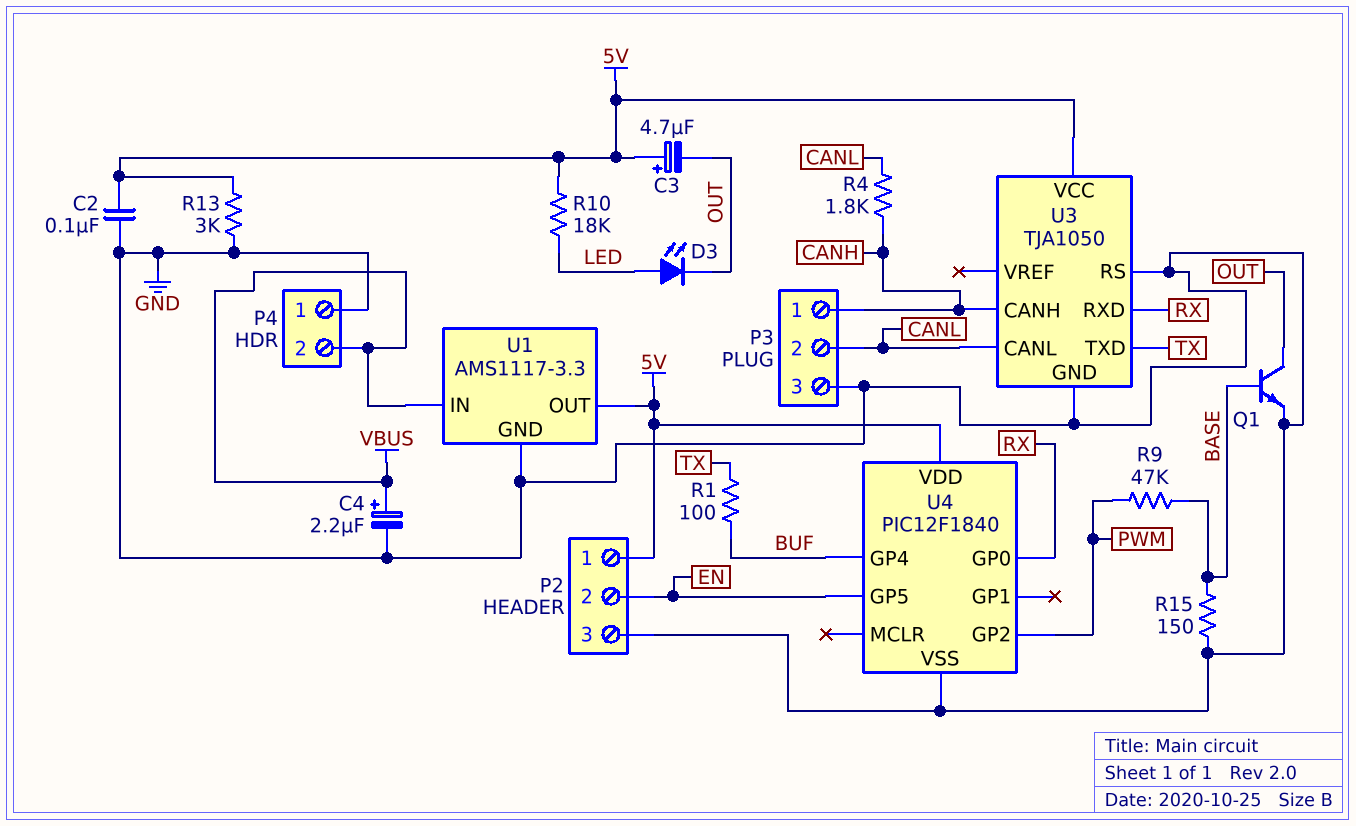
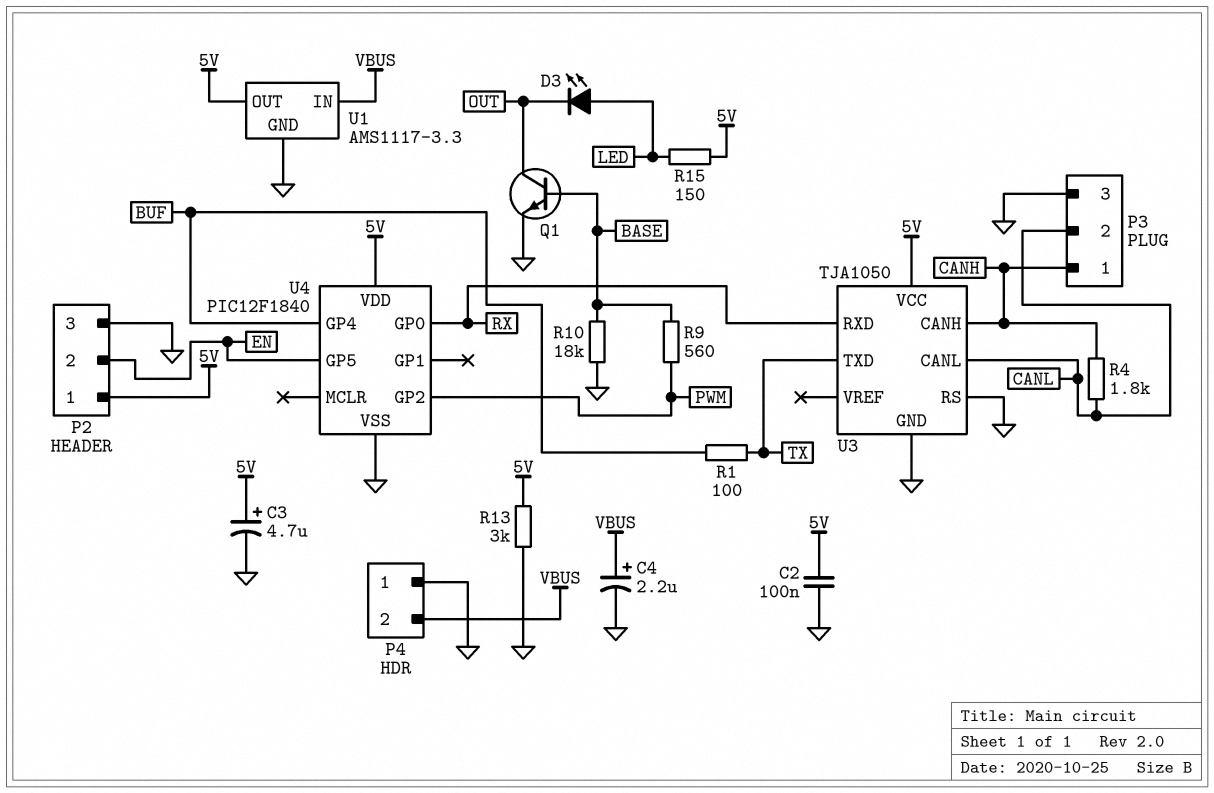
C3: 4.7uF (plus 5V, minus OUT) -> 4.7uF (plus 5V, minus GND)
R9: 47k (BASE, PWM) -> 560 (BASE, PWM)
R10: 18k (5V, LED) -> 18k (BASE, GND)
R15: 150 (BASE, GND) -> 150 (5V, LED)

